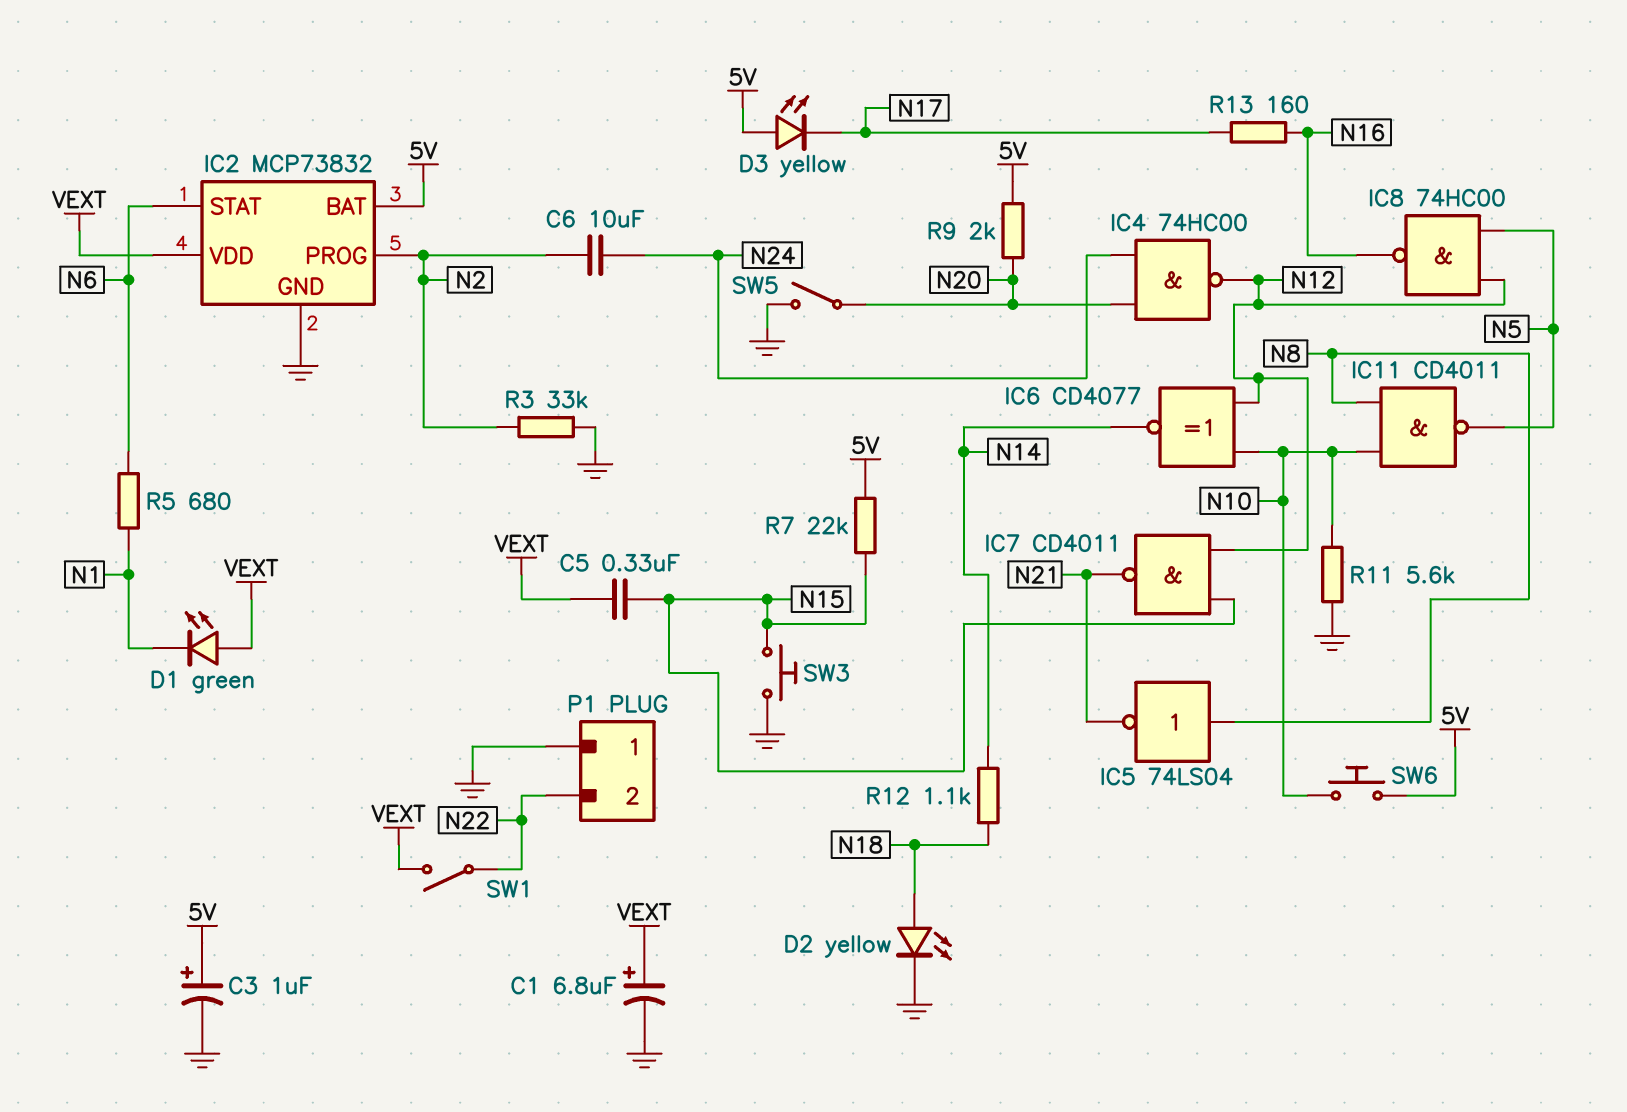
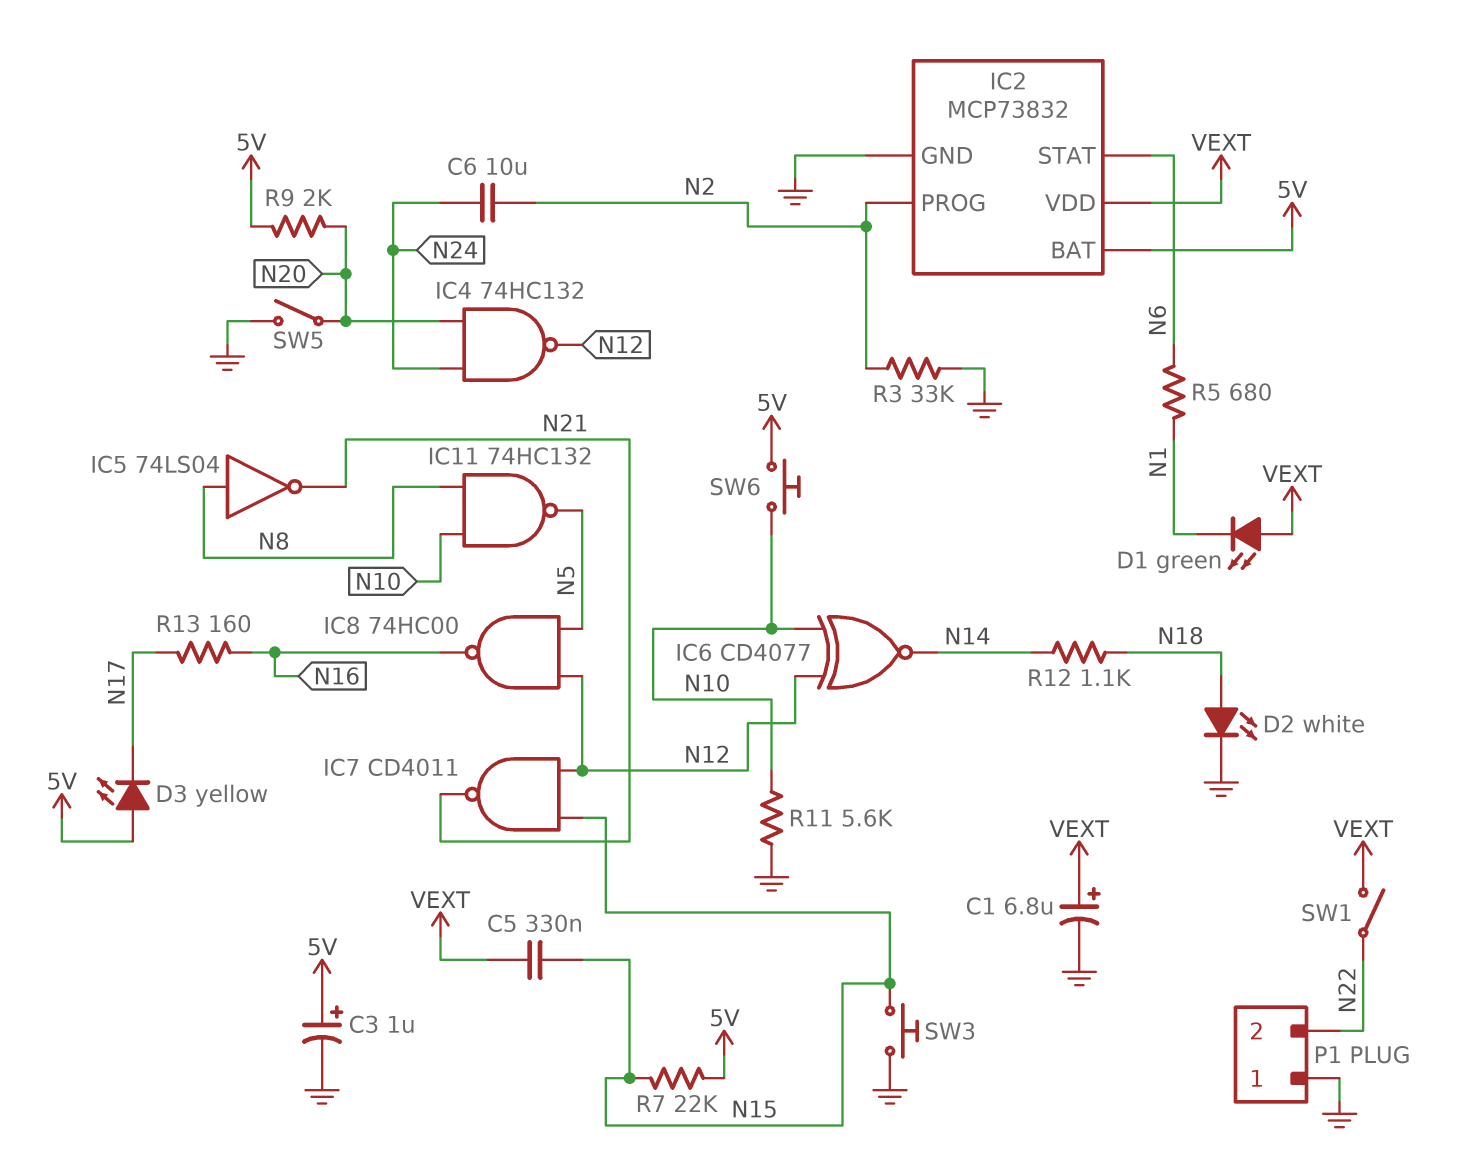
D2: LED yellow (A N18, K GND) -> LED white (A N18, K GND)
IC4: NAND 74HC00 (in N20, in N24, out N12) -> NAND 74HC132 (in N20, in N24, out N12)
IC11: NAND CD4011 (in N8, in N10, out N5) -> NAND 74HC132 (in N8, in N10, out N5)

